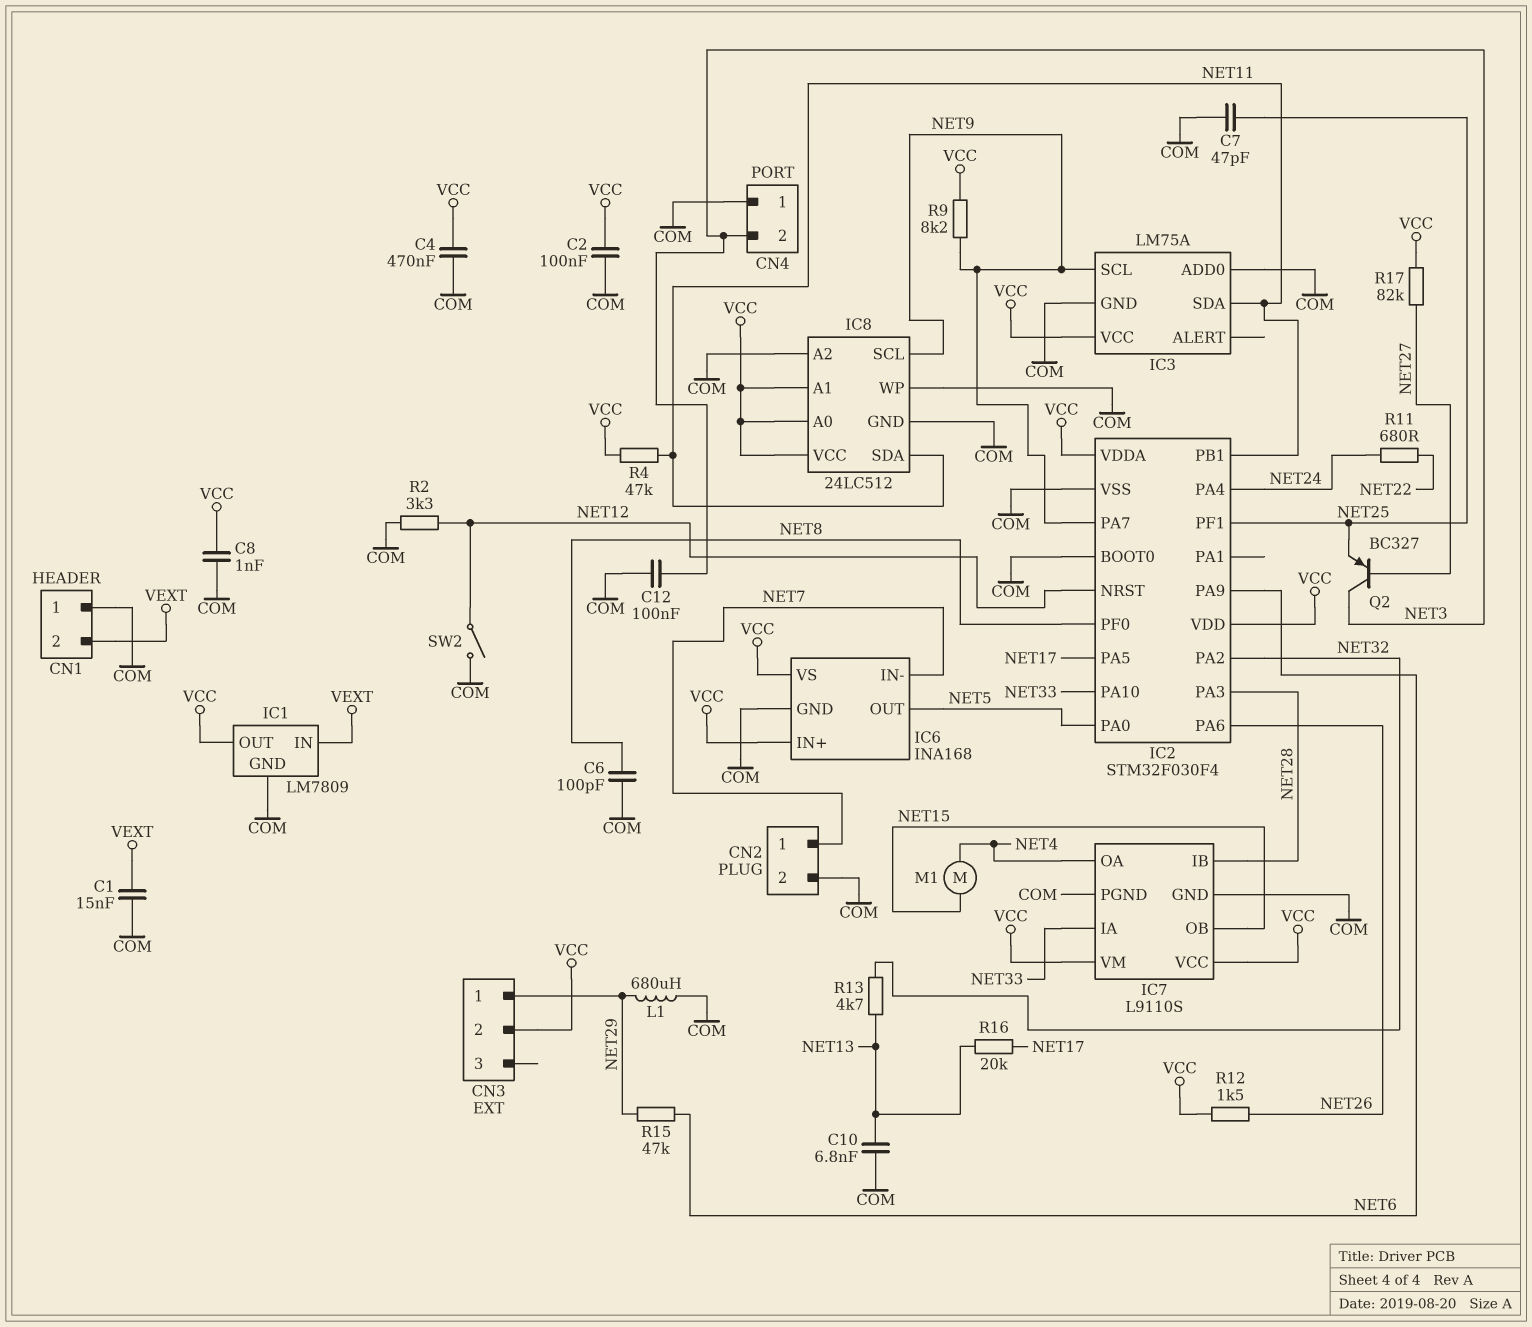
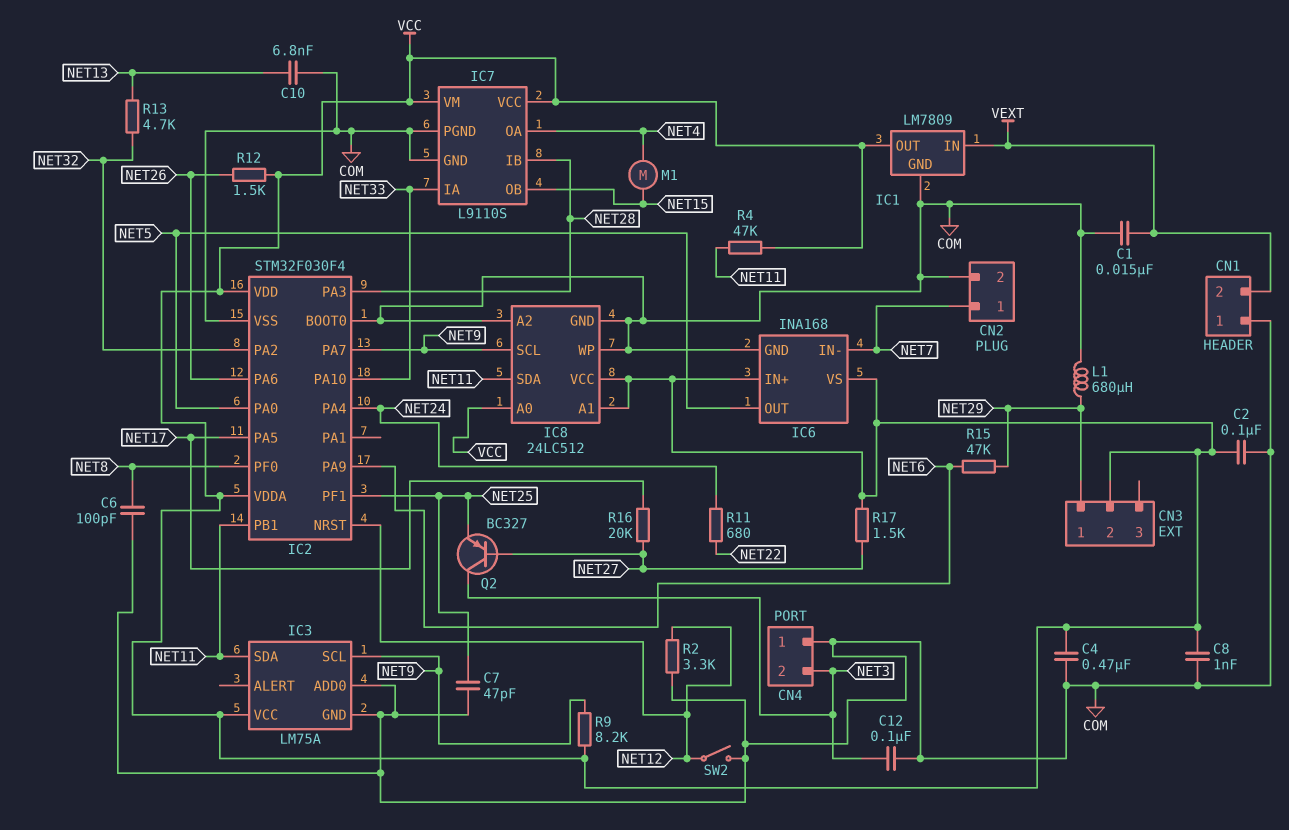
R16: 20k (NET13, NET17) -> 20k (NET17, NET27)
R17: 82k (NET27, VCC) -> 1.5k (NET27, VCC)

